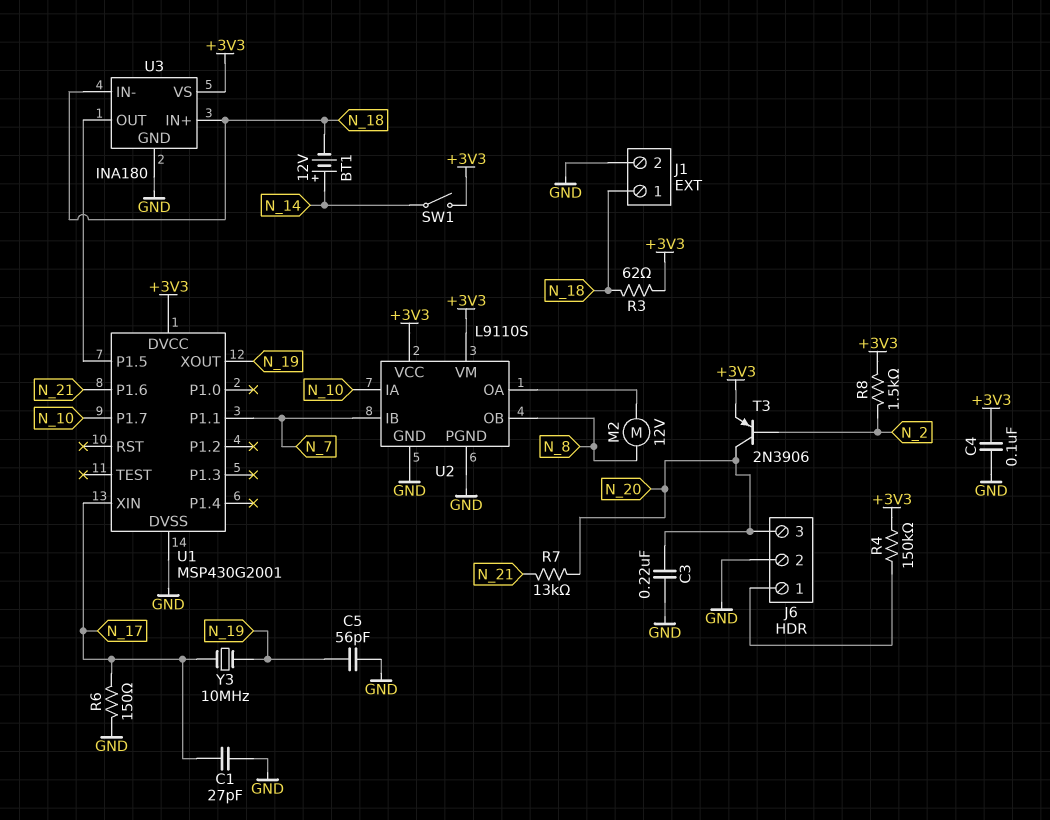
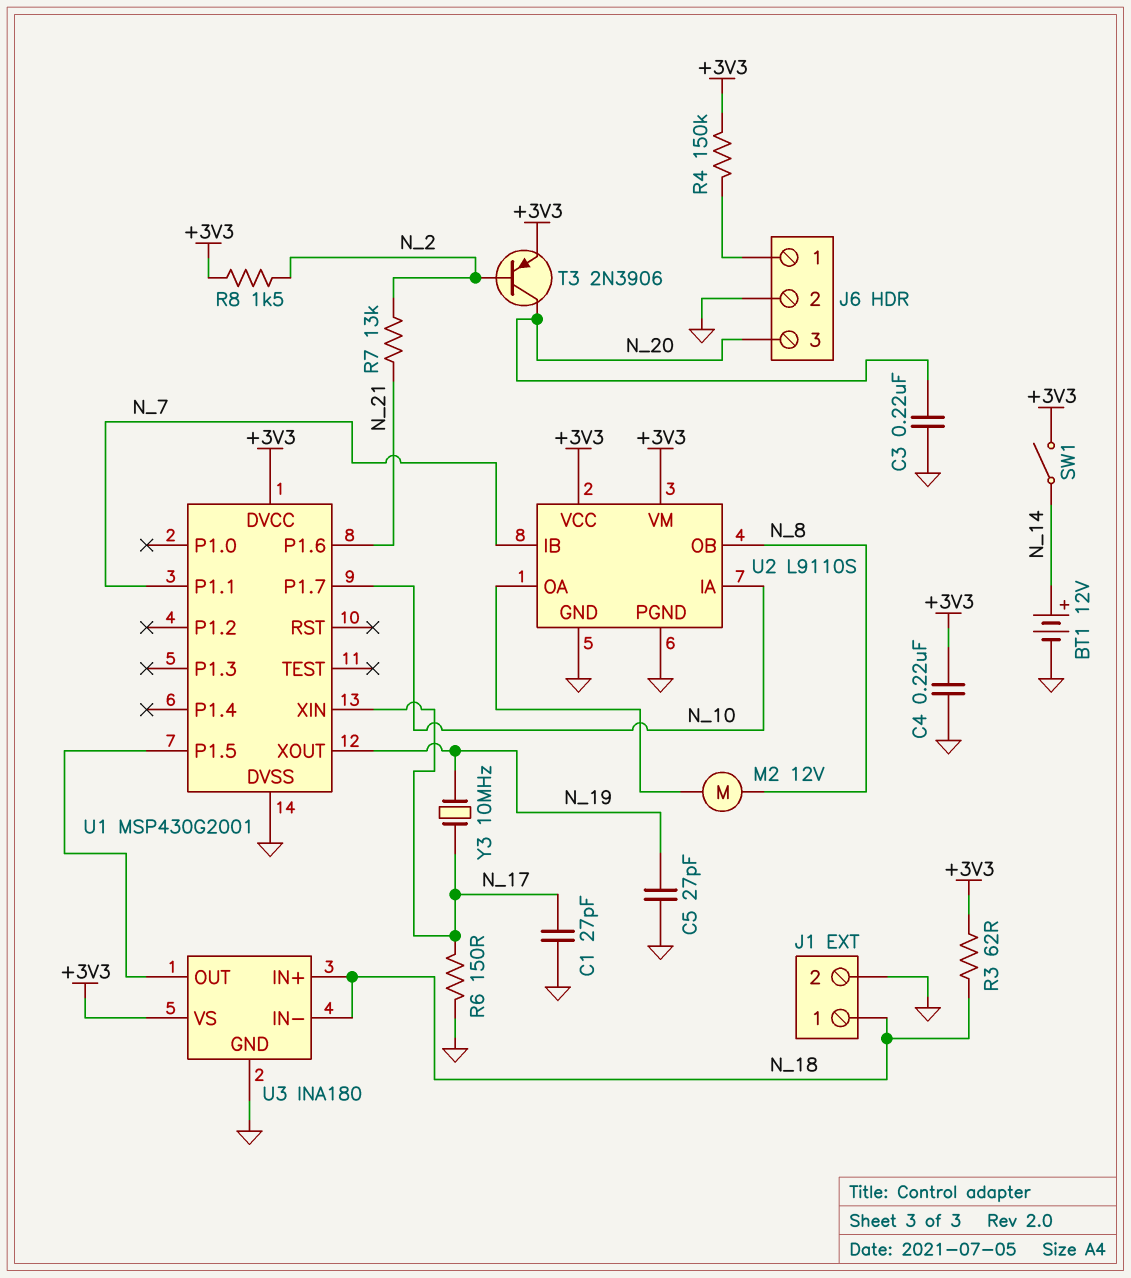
BT1: 12V (plus N_14, minus N_18) -> 12V (plus N_14, minus GND)
C4: 100nF (+3V3, GND) -> 220nF (+3V3, GND)
C5: 56pF (GND, N_19) -> 27pF (GND, N_19)
R7: 13k (N_20, N_21) -> 13k (N_2, N_21)

